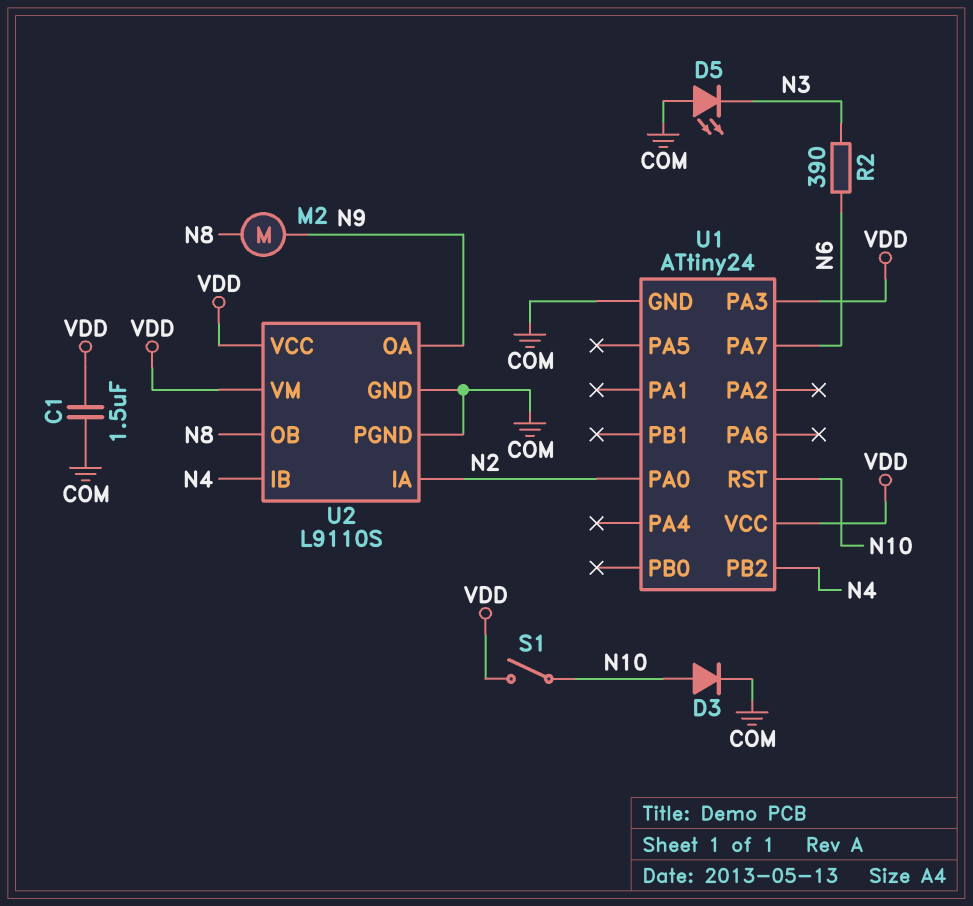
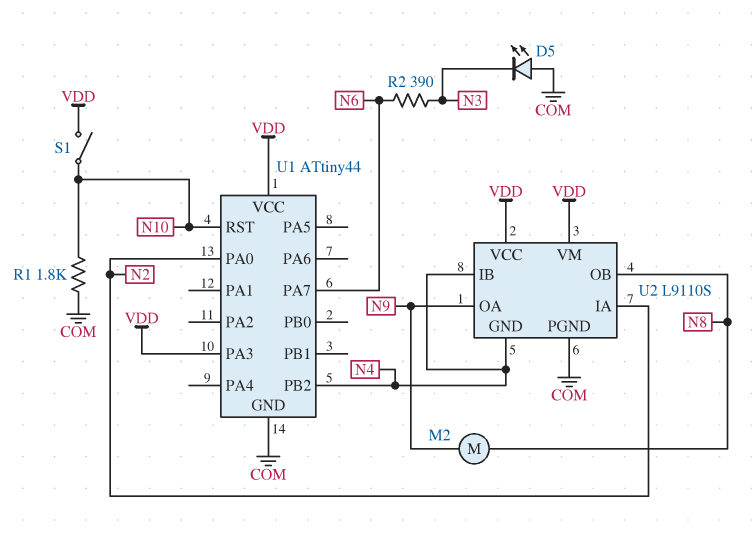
C1: 1.5uF (COM, VDD) -> none
D3: diode (A N10, K COM) -> none
R1: none -> 1.8k (COM, N10)
U1: ATtiny24 -> ATtiny44
U2 pin GND: COM -> N4

